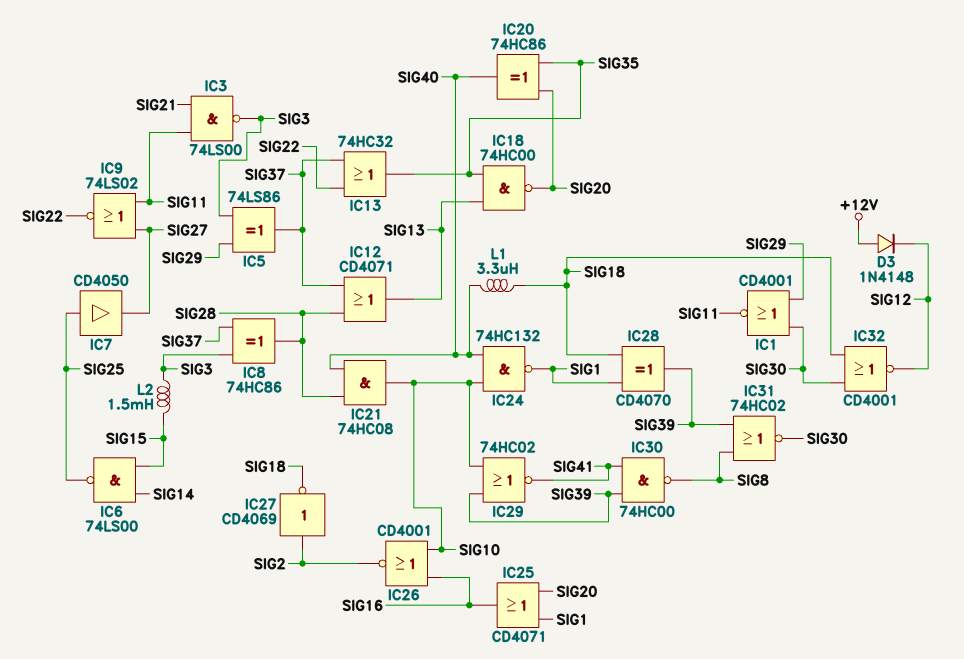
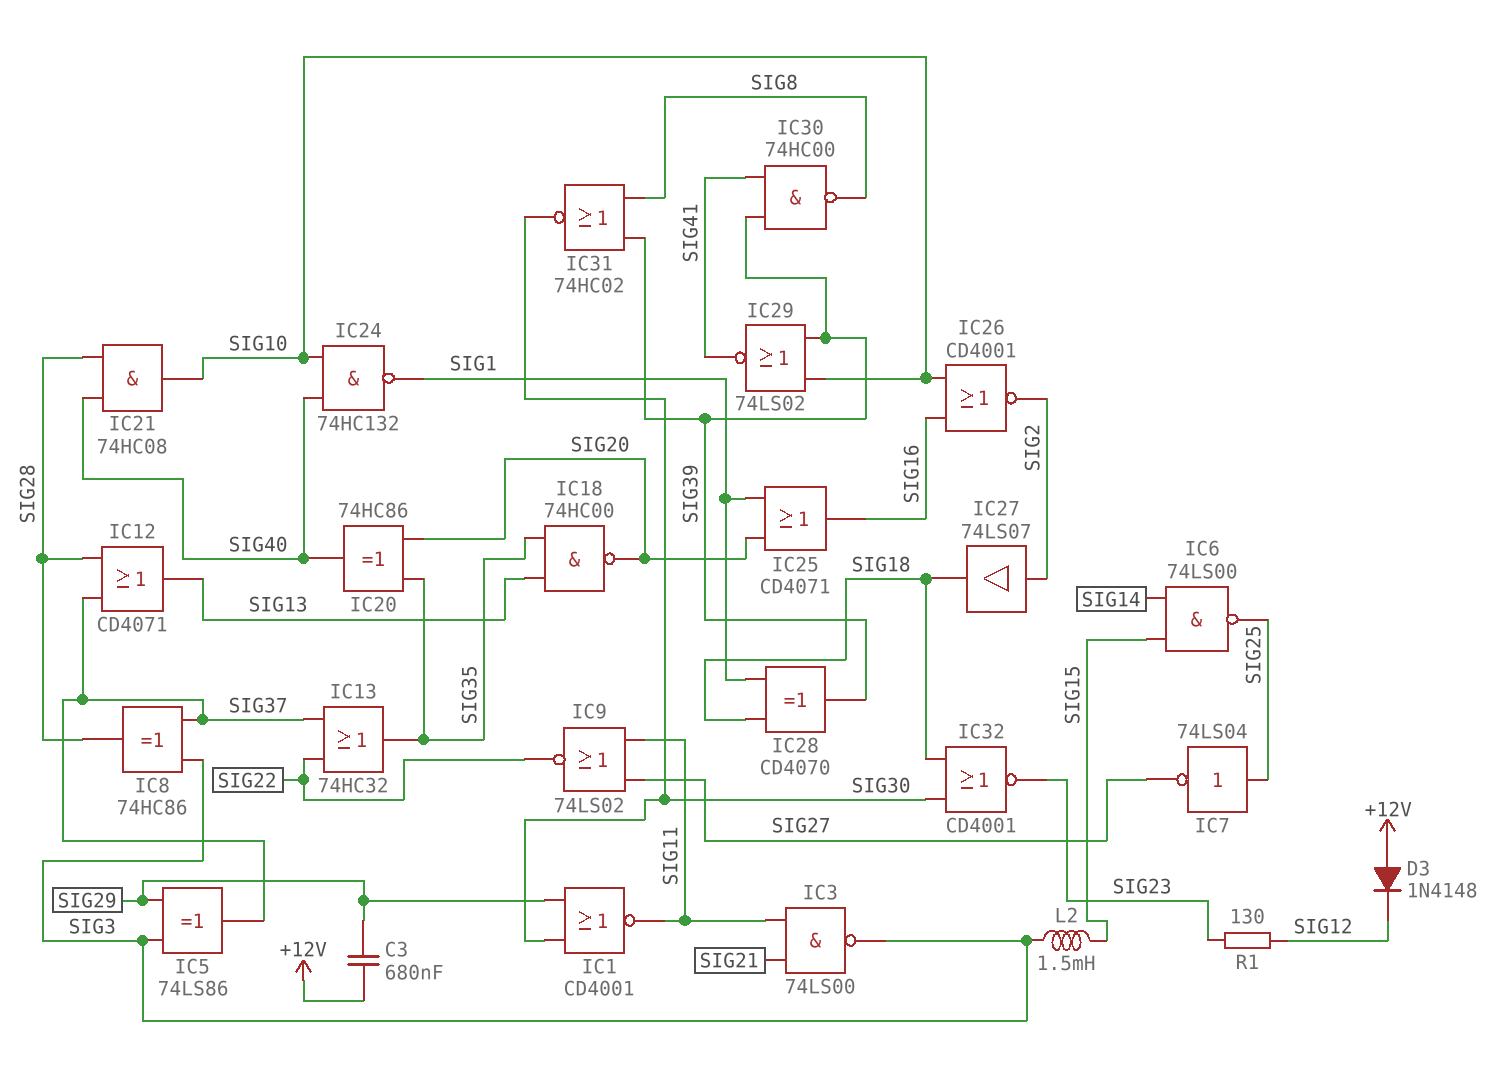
C3: none -> 680nF (+12V, SIG29)
IC7: buffer CD4050 (in SIG25, out SIG27) -> NOT 74LS04 (in SIG25, out SIG27)
IC27: NOT CD4069 (in SIG2, out SIG18) -> buffer 74LS07 (in SIG2, out SIG18)
IC29: NOR 74HC02 (in SIG10, in SIG39, out SIG41) -> NOR 74LS02 (in SIG10, in SIG39, out SIG41)
IC32: NOR CD4001 (in SIG18, in SIG30, out SIG12) -> NOR CD4001 (in SIG18, in SIG30, out SIG23)
L1: 3.3uH (SIG18, SIG40) -> none
R1: none -> 130 (SIG12, SIG23)

